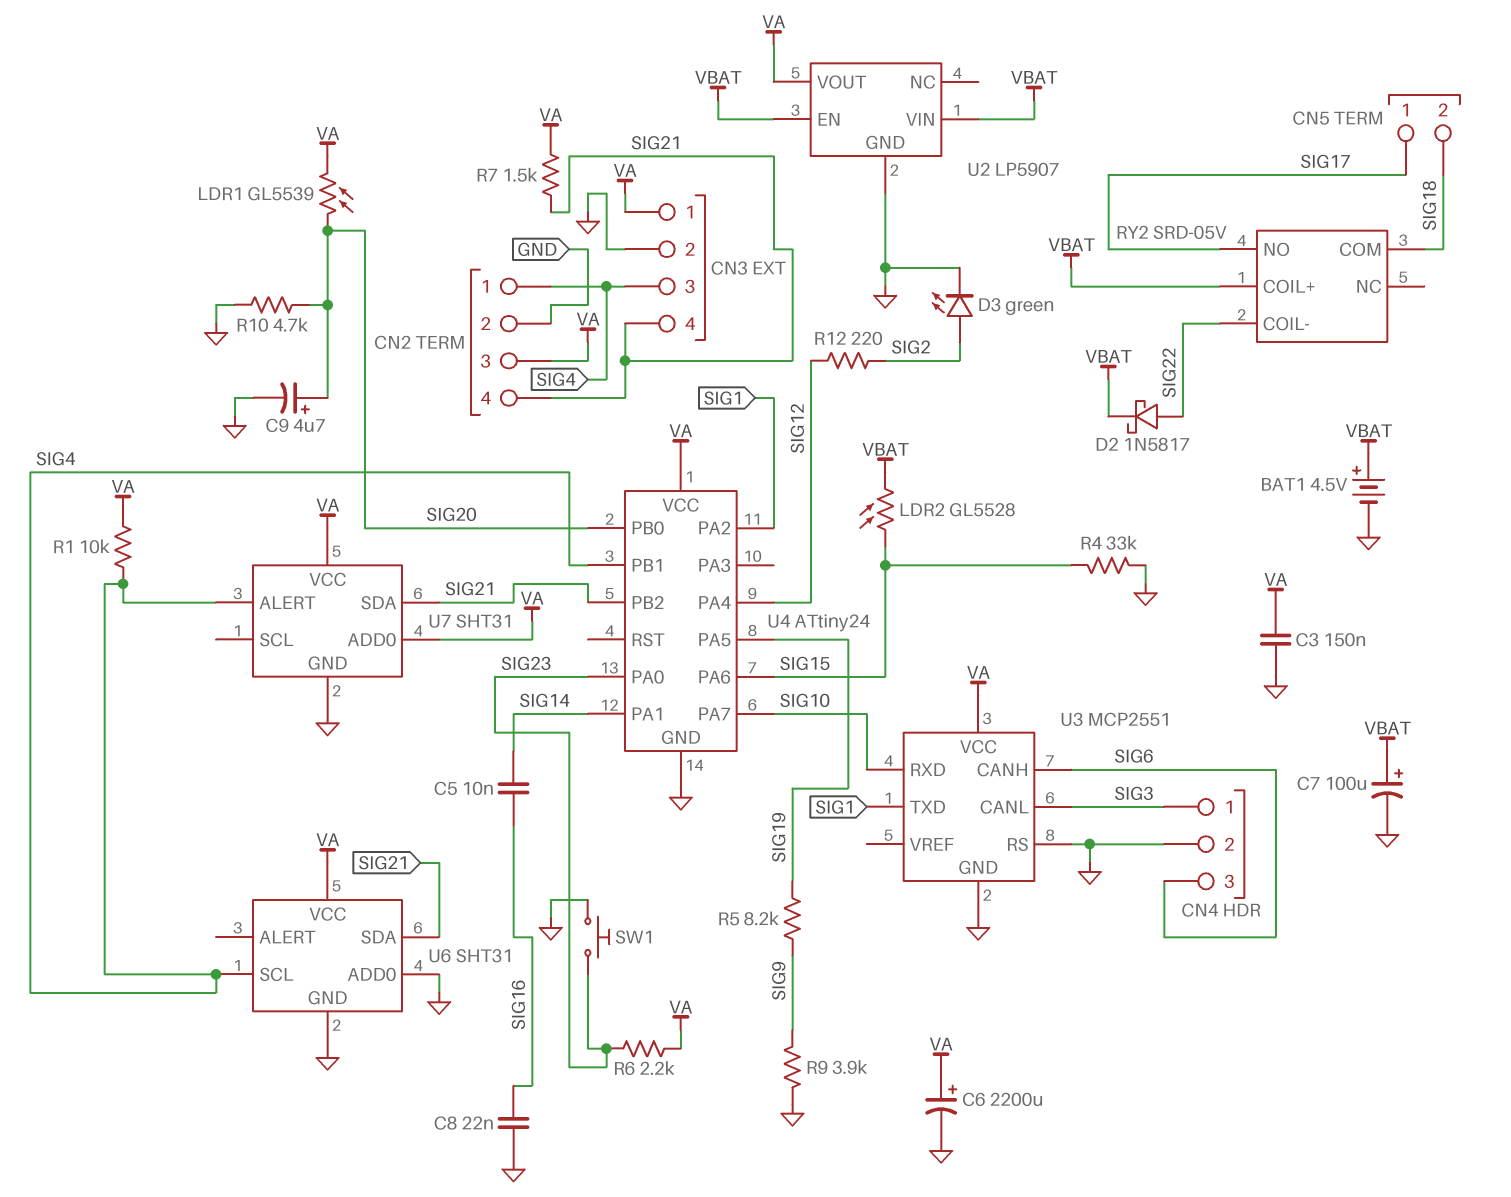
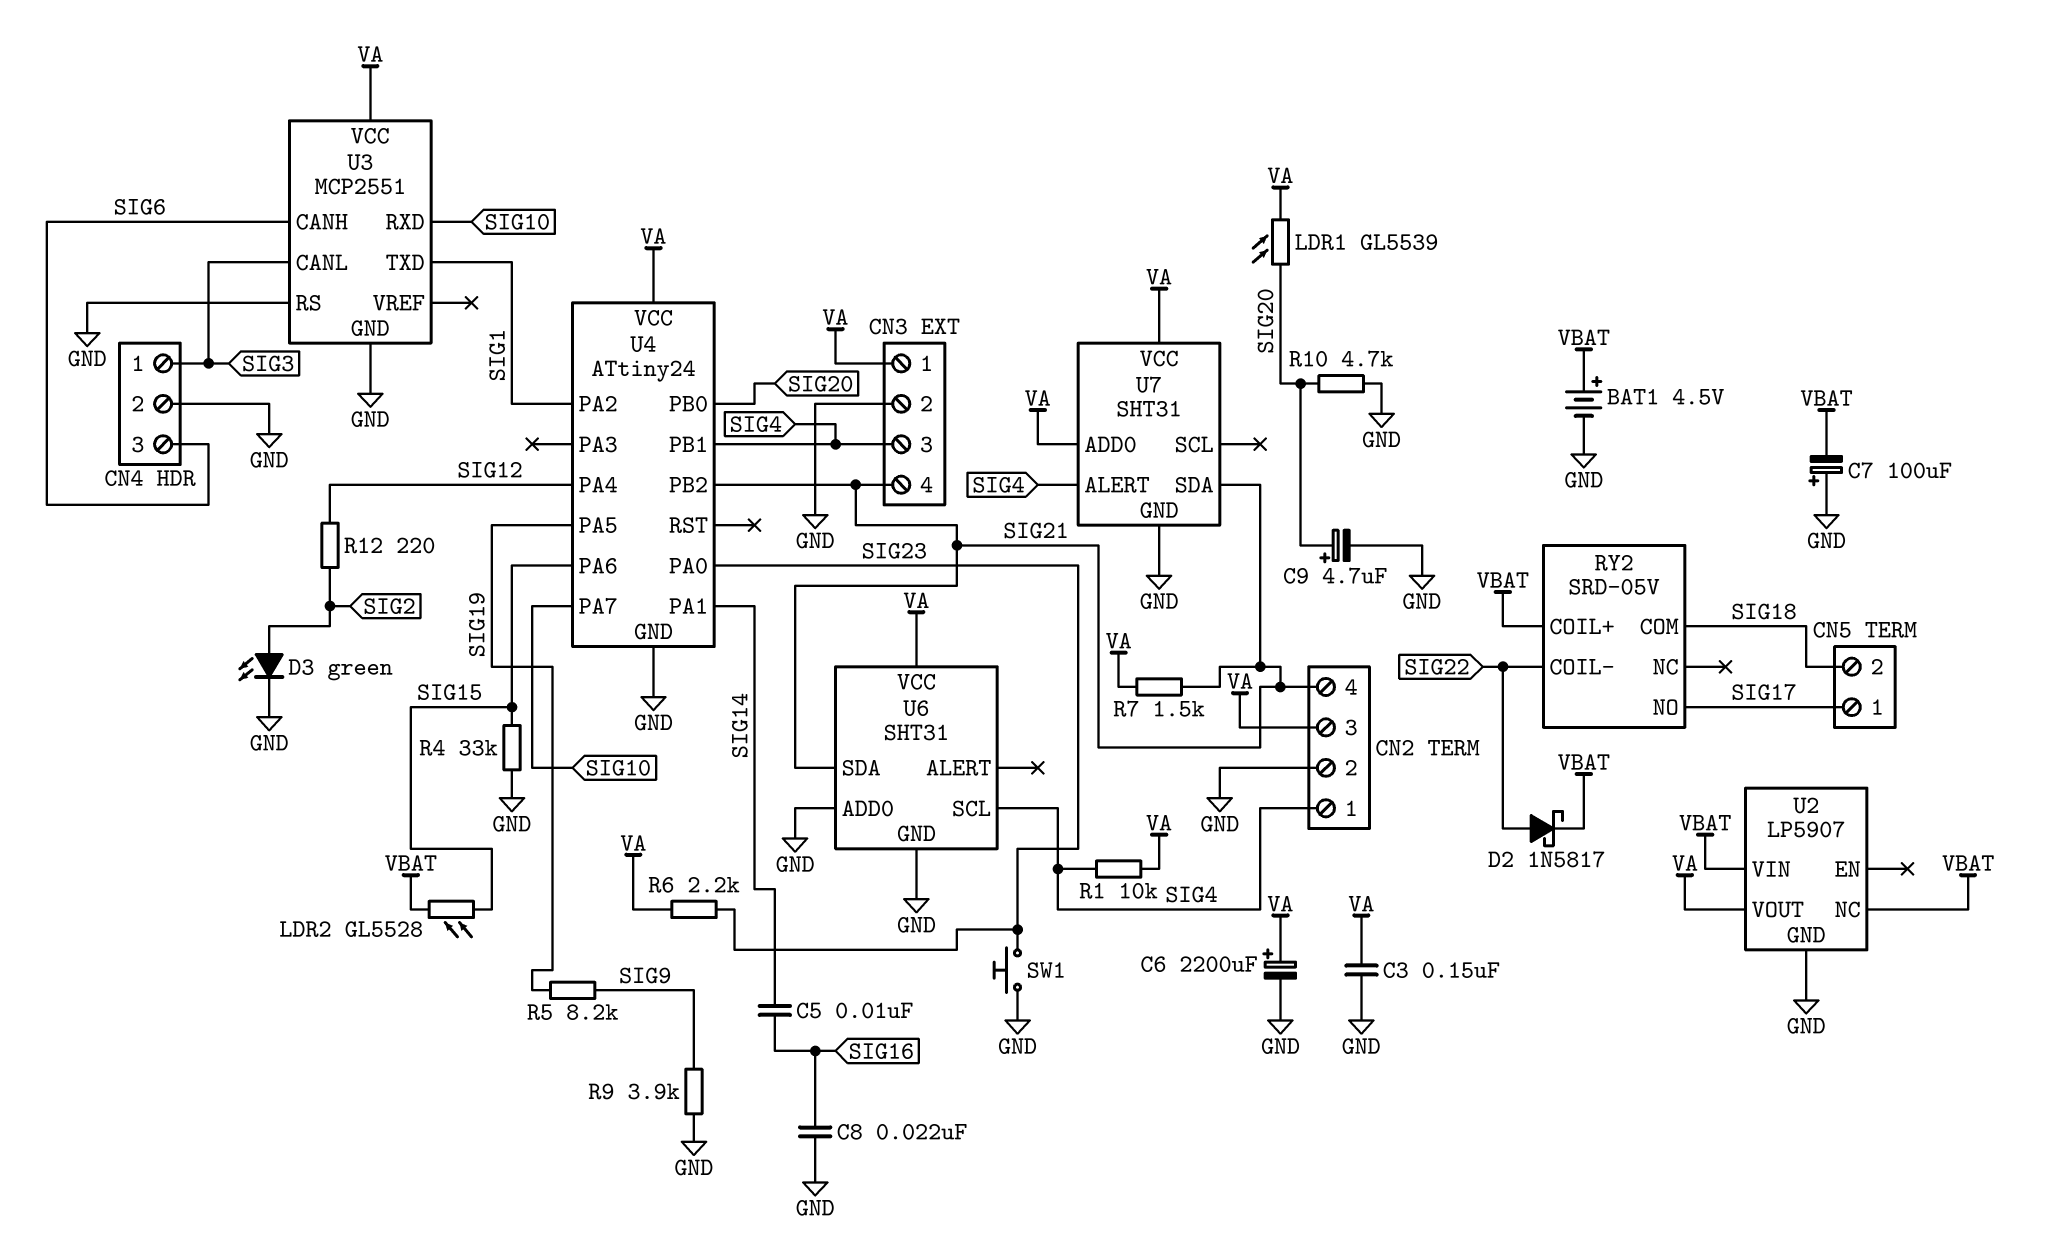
C7: 100uF (plus VBAT, minus GND) -> 100uF (plus GND, minus VBAT)
U2 pin EN: VBAT -> none
U2 pin NC: none -> VBAT

